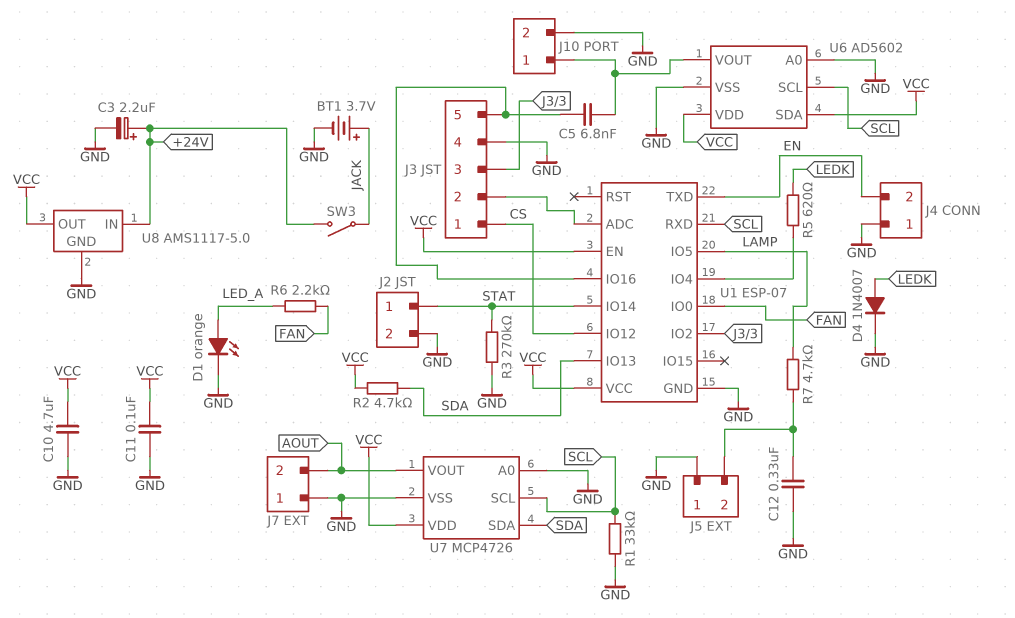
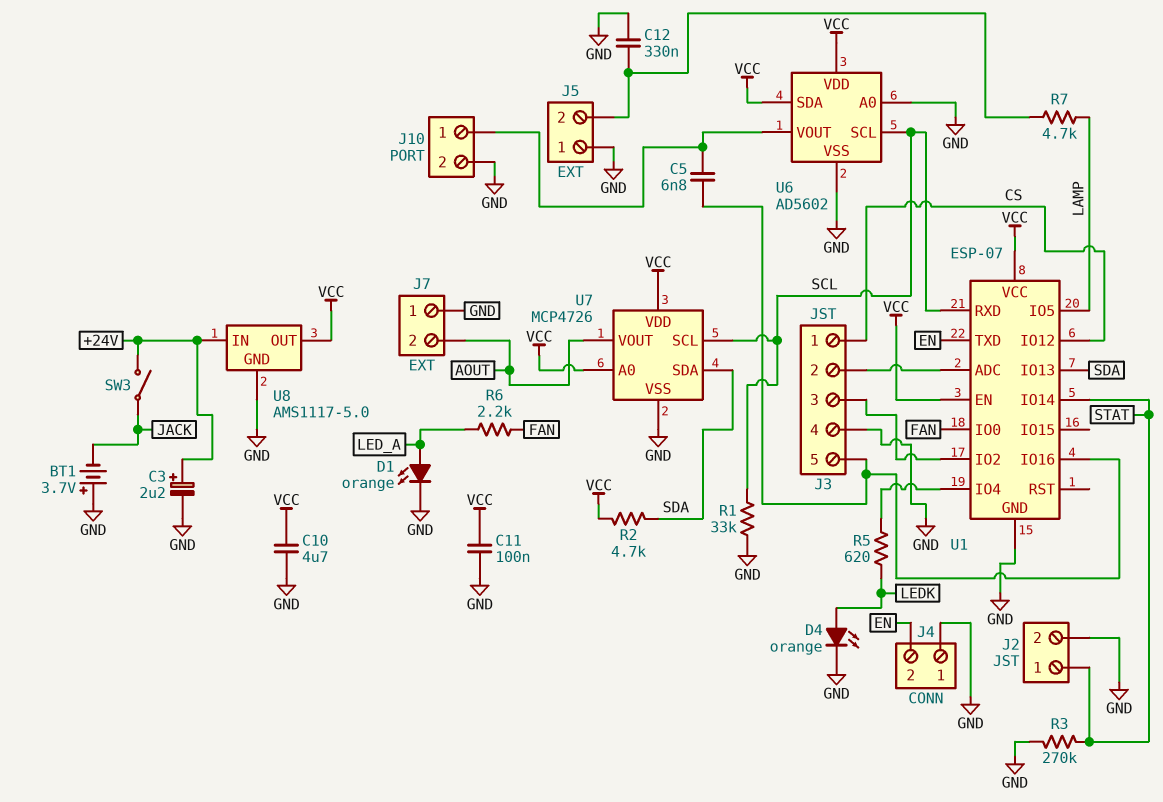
BT1: 3.7V (plus JACK, minus GND) -> 3.7V (plus GND, minus JACK)
D4: diode 1N4007 (A LEDK, K GND) -> LED orange (A LEDK, K GND)
U7 pin A0: GND -> VCC

